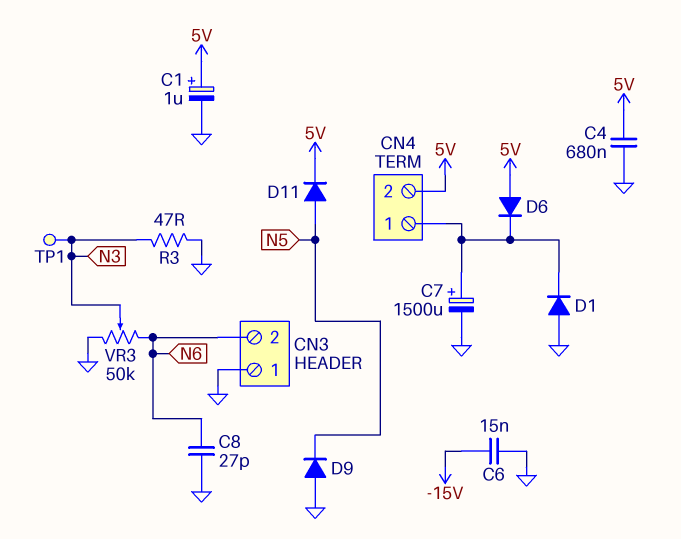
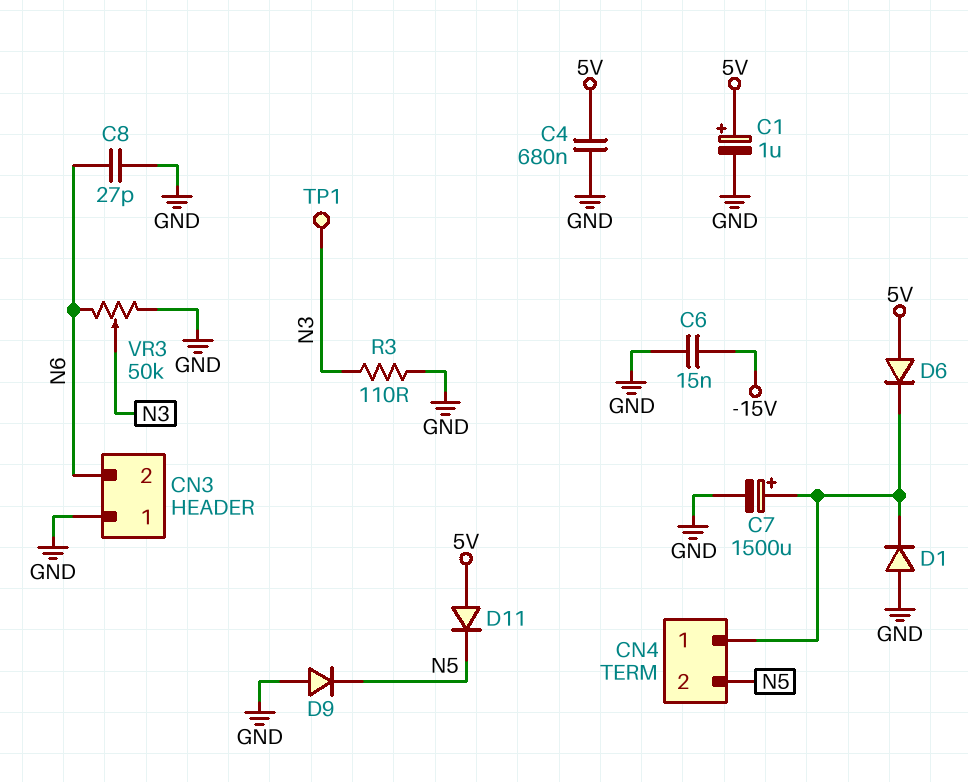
CN4 pin 2: 5V -> N5
D11: diode (A N5, K 5V) -> diode (A 5V, K N5)
R3: 47 (GND, N3) -> 110 (GND, N3)

